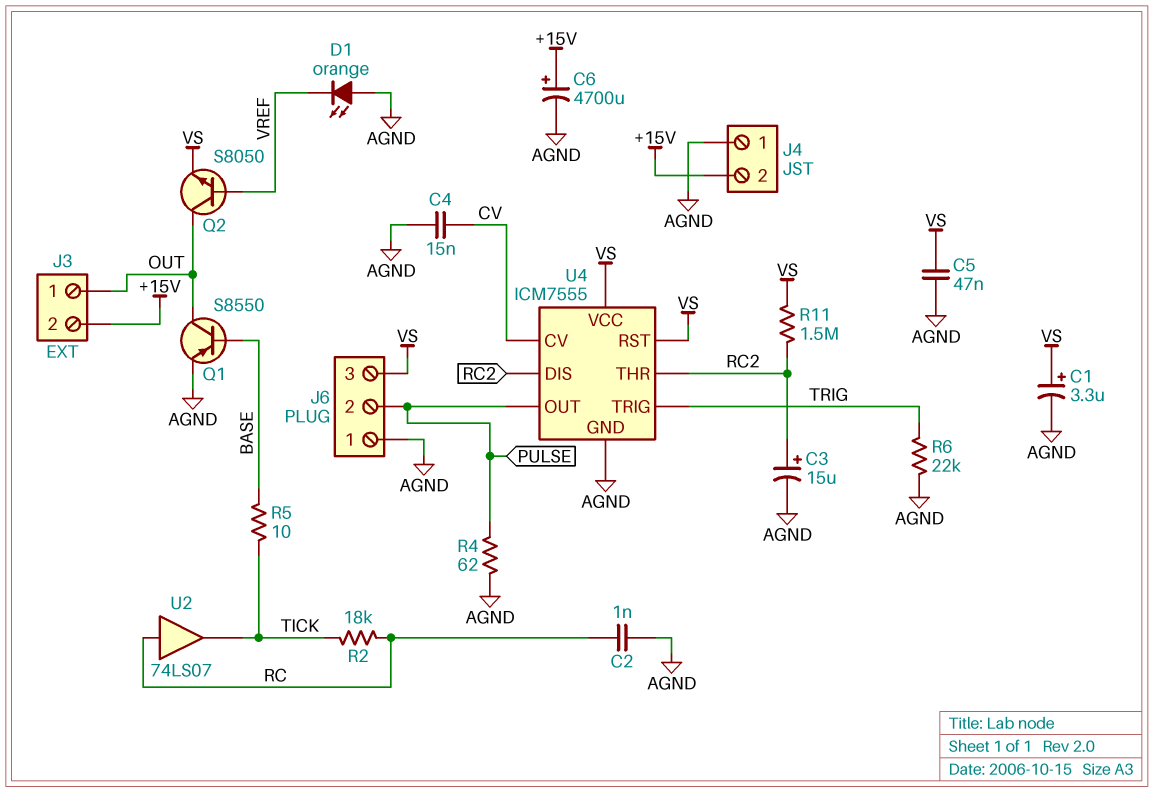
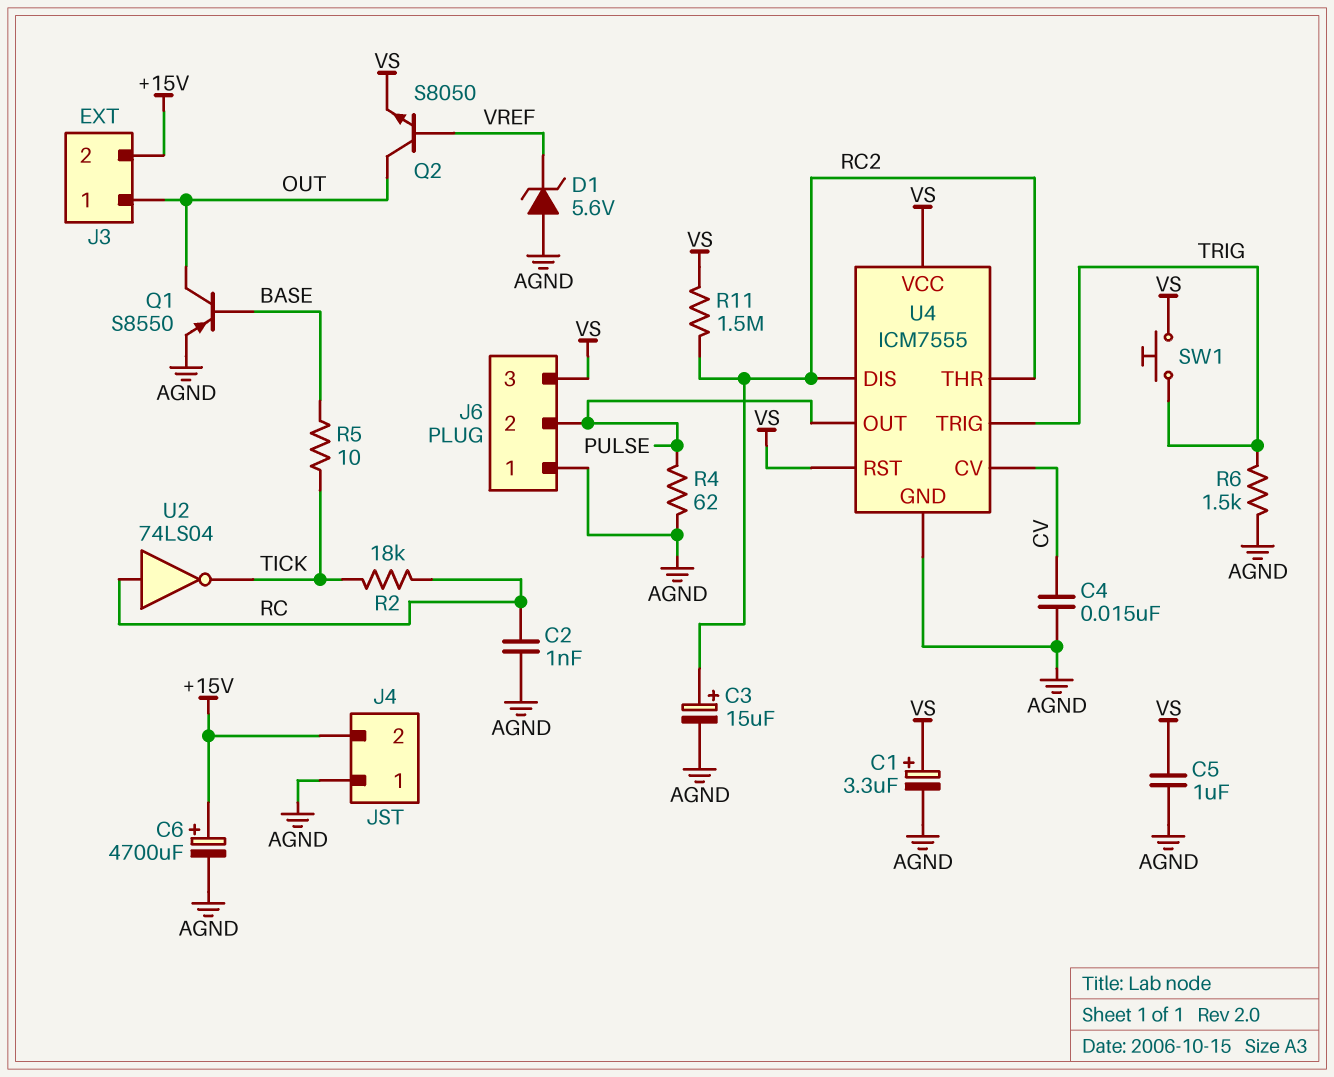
C5: 47nF (AGND, VS) -> 1uF (AGND, VS)
D1: LED orange (A AGND, K VREF) -> zener 5.6V (A AGND, K VREF)
R6: 22k (AGND, TRIG) -> 1.5k (AGND, TRIG)
SW1: none -> button (TRIG, VS)
U2: buffer 74LS07 (in RC, out TICK) -> NOT 74LS04 (in RC, out TICK)

